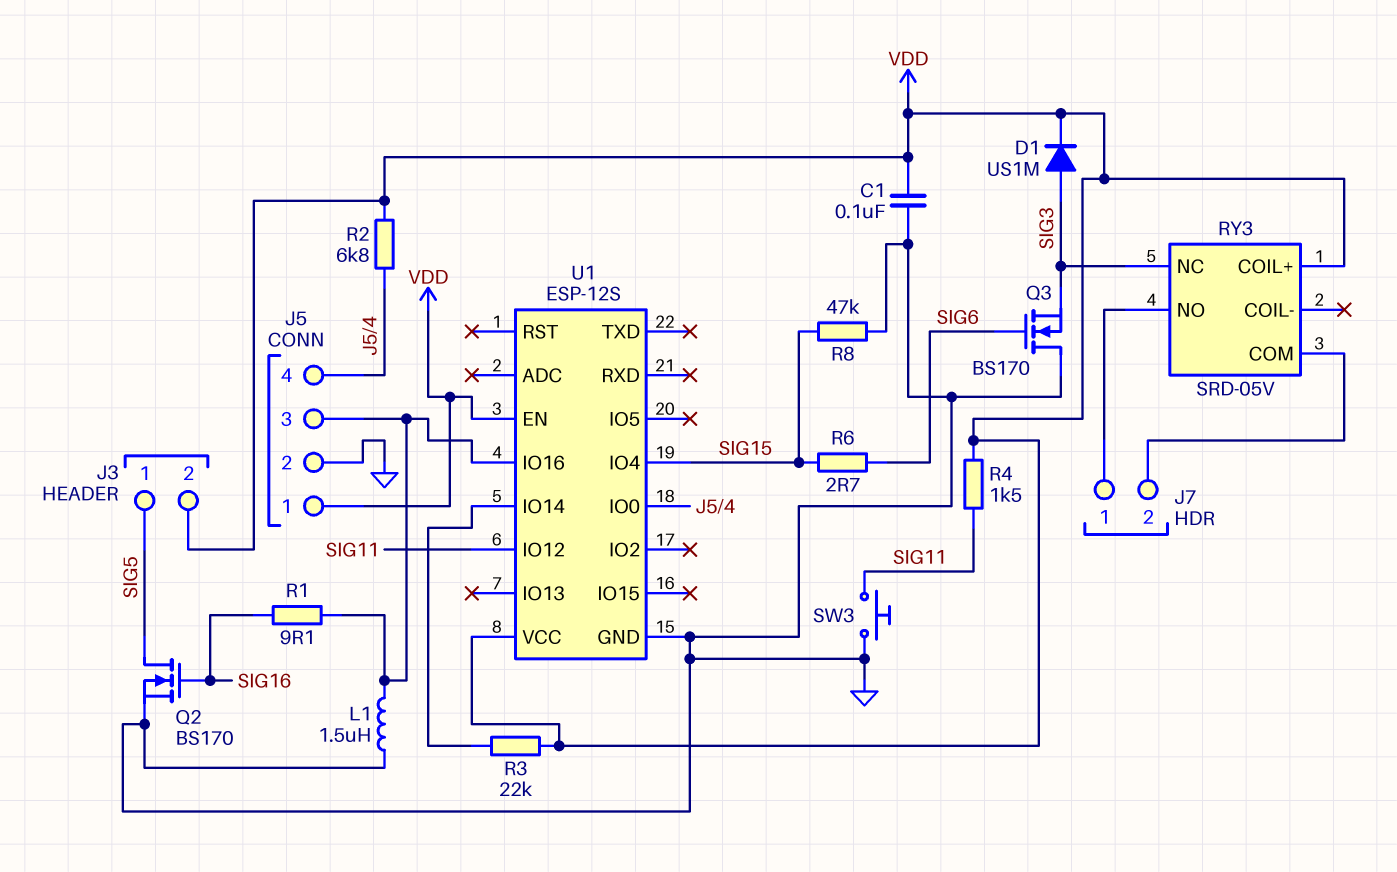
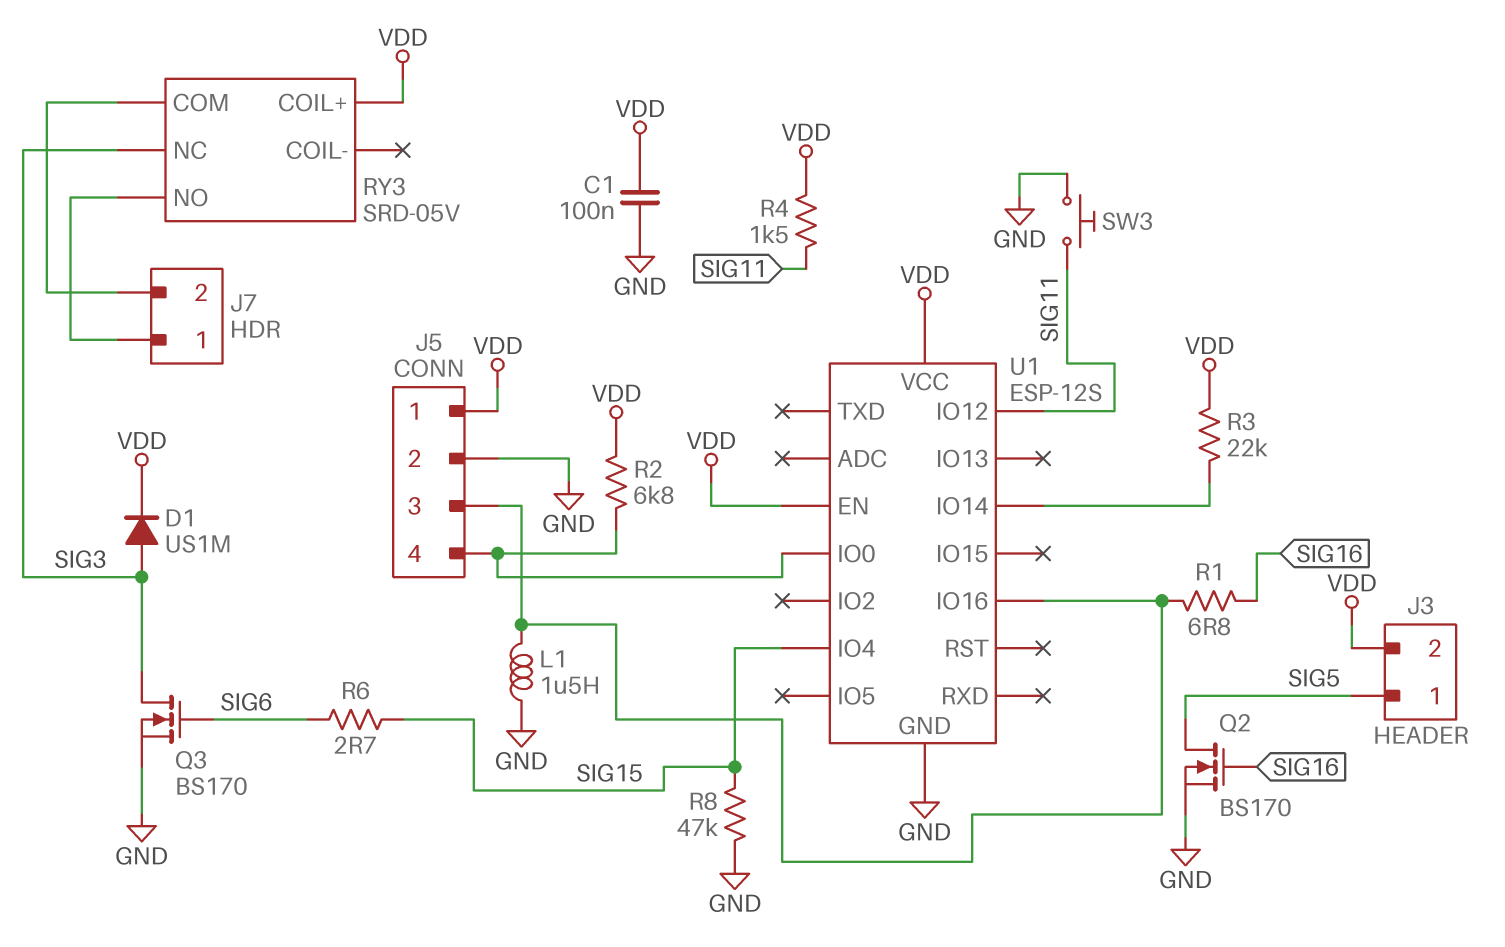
Q3: NMOS BS170 (G SIG6, D GND, S SIG3) -> NMOS BS170 (G SIG6, D SIG3, S GND)
R1: 9.1 (J5/3, SIG16) -> 6.8 (J5/3, SIG16)

